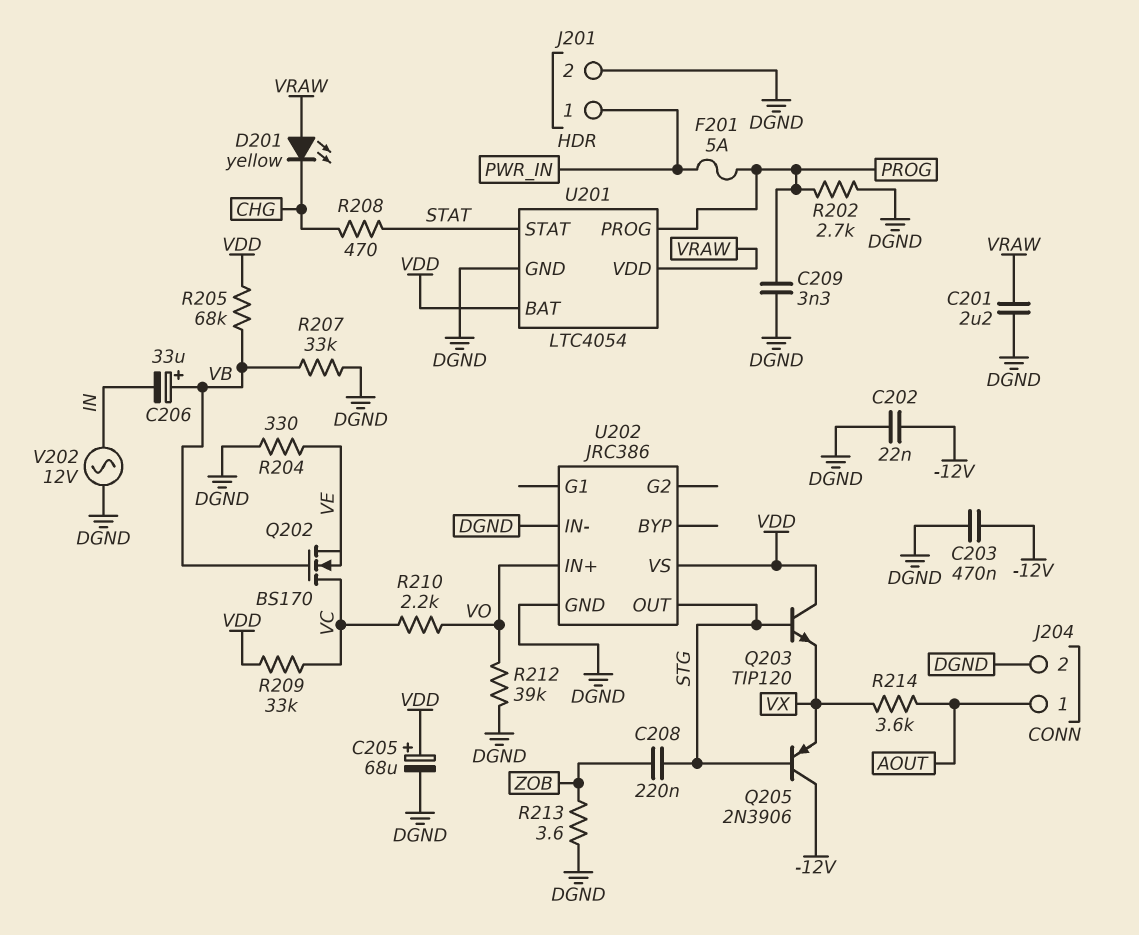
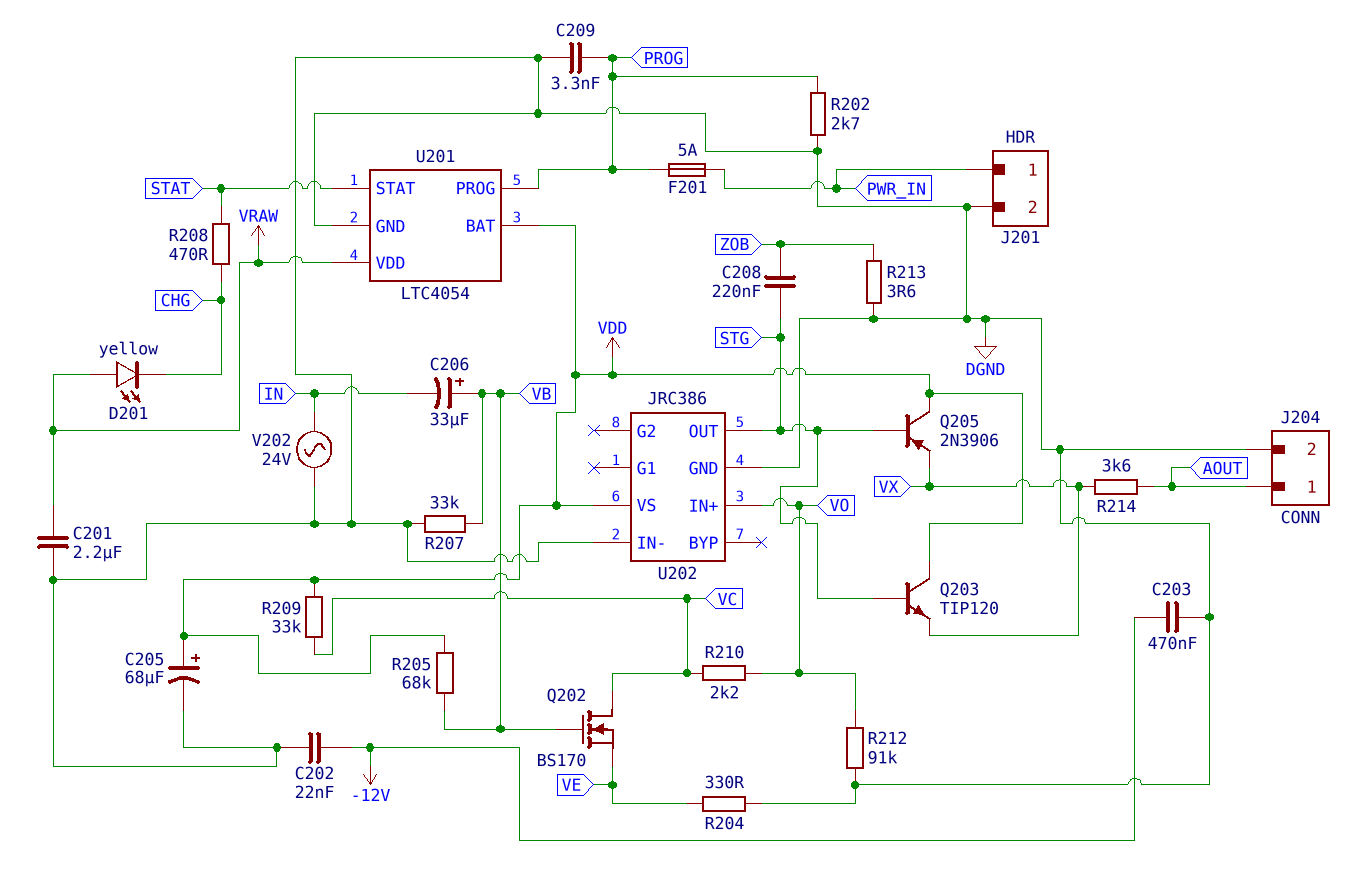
Q205: PNP 2N3906 (B STG, C -12V, E VX) -> PNP 2N3906 (B STG, C VDD, E VX)
R212: 39k (DGND, VO) -> 91k (DGND, VO)
V202: AC 12V (DGND, IN) -> AC 24V (DGND, IN)

